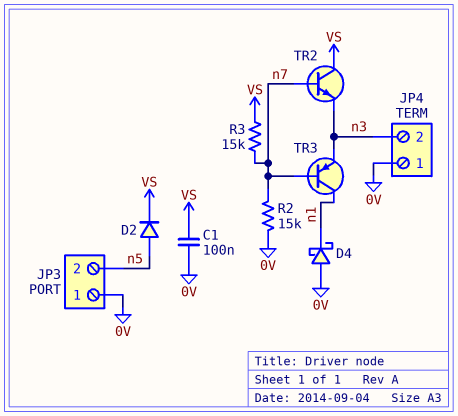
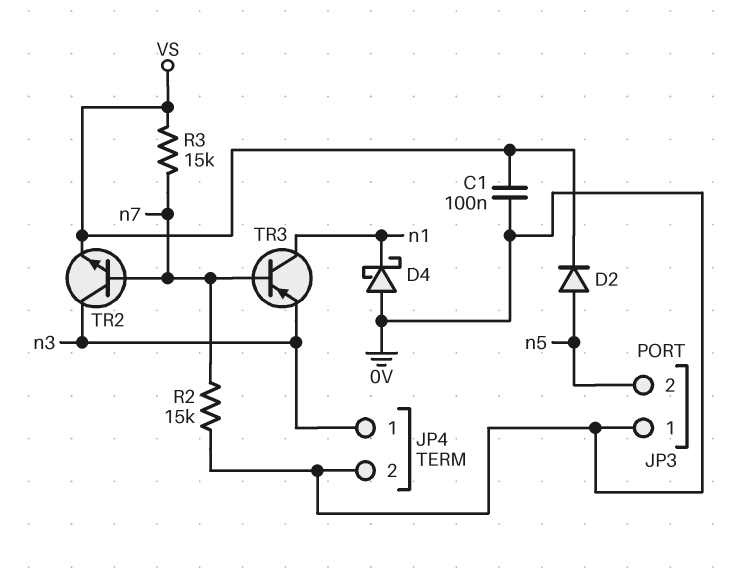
JP4 pin 1: 0V -> n3
JP4 pin 2: n3 -> 0V
TR2: NPN (B n7, C VS, E n3) -> NPN (B n7, C n3, E VS)

